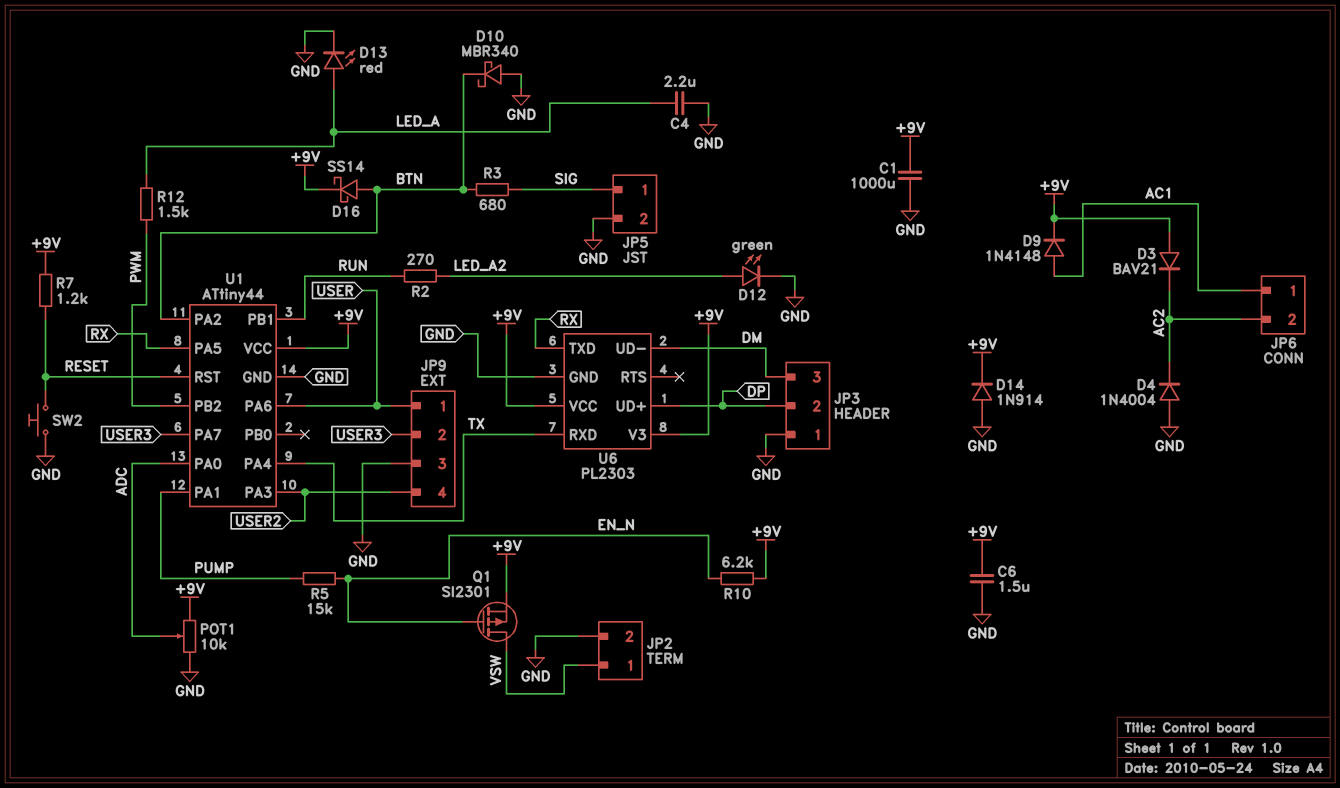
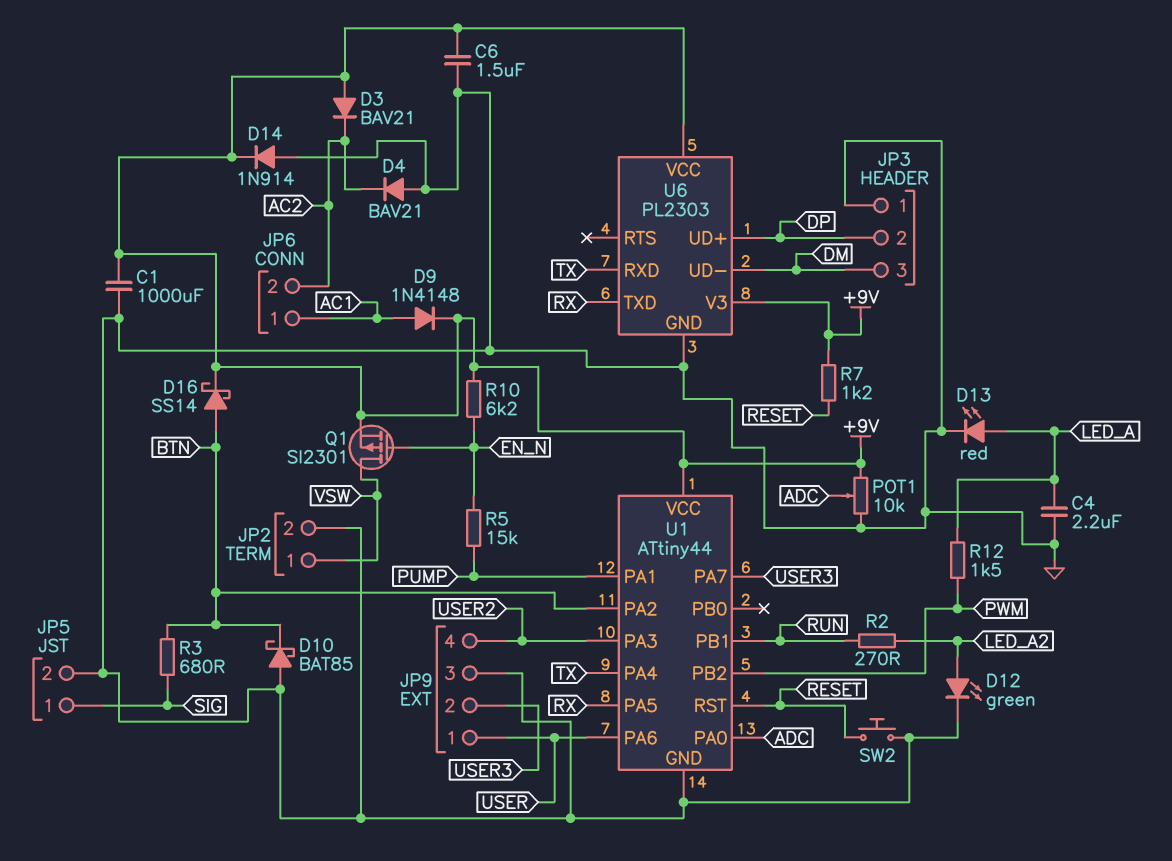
D4: diode 1N4004 (A GND, K AC2) -> diode BAV21 (A GND, K AC2)
D10: schottky MBR340 (A GND, K BTN) -> schottky BAT85 (A GND, K BTN)

